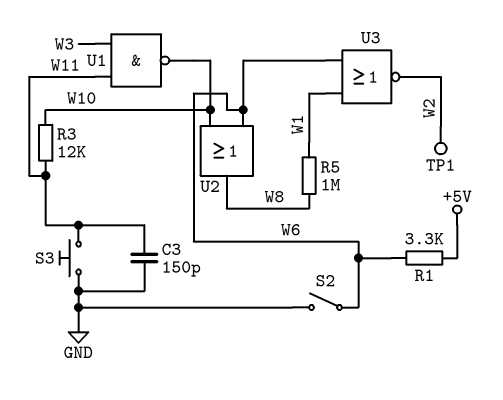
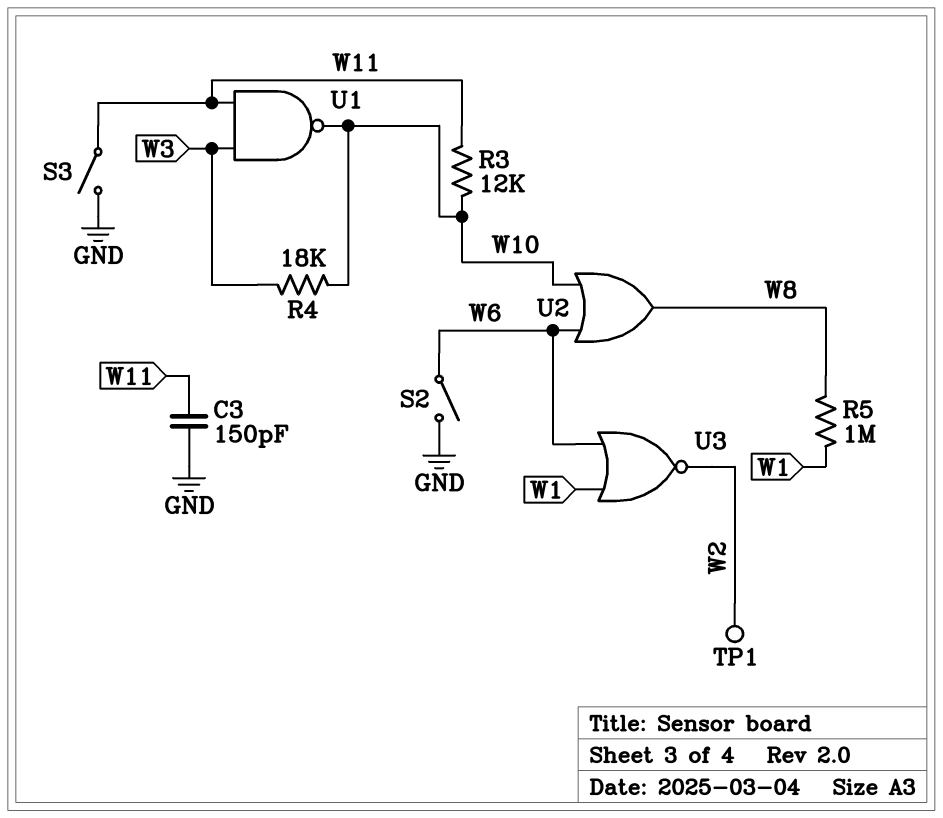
R1: 3.3k (+5V, W6) -> none
R4: none -> 18k (W3, W10)
S3: button (GND, W11) -> switch (GND, W11)

